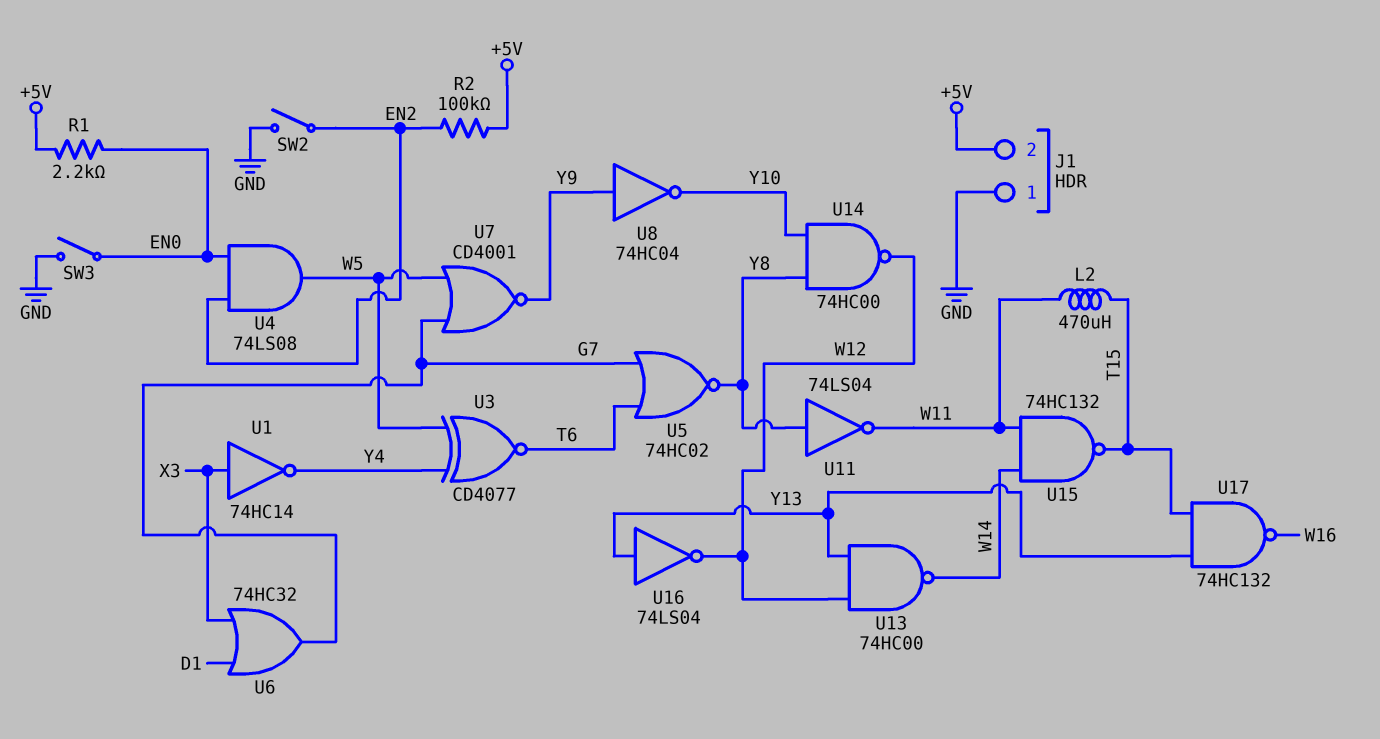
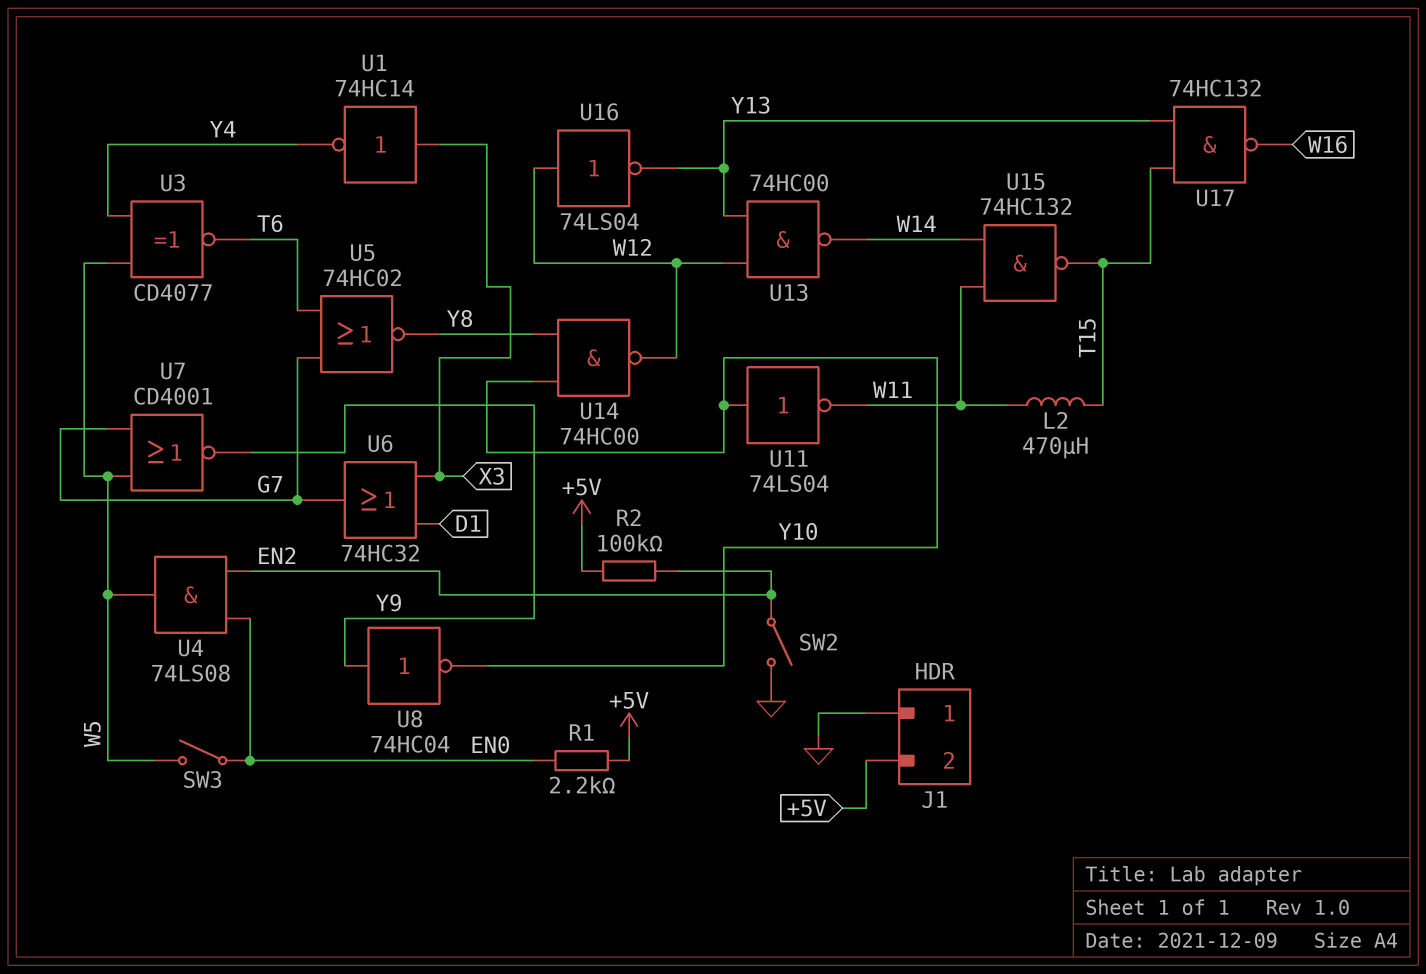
SW3: switch (EN0, GND) -> switch (EN0, W5)
U11: NOT 74LS04 (in Y8, out W11) -> NOT 74LS04 (in Y10, out W11)
U16: NOT 74LS04 (in Y13, out W12) -> NOT 74LS04 (in W12, out Y13)

